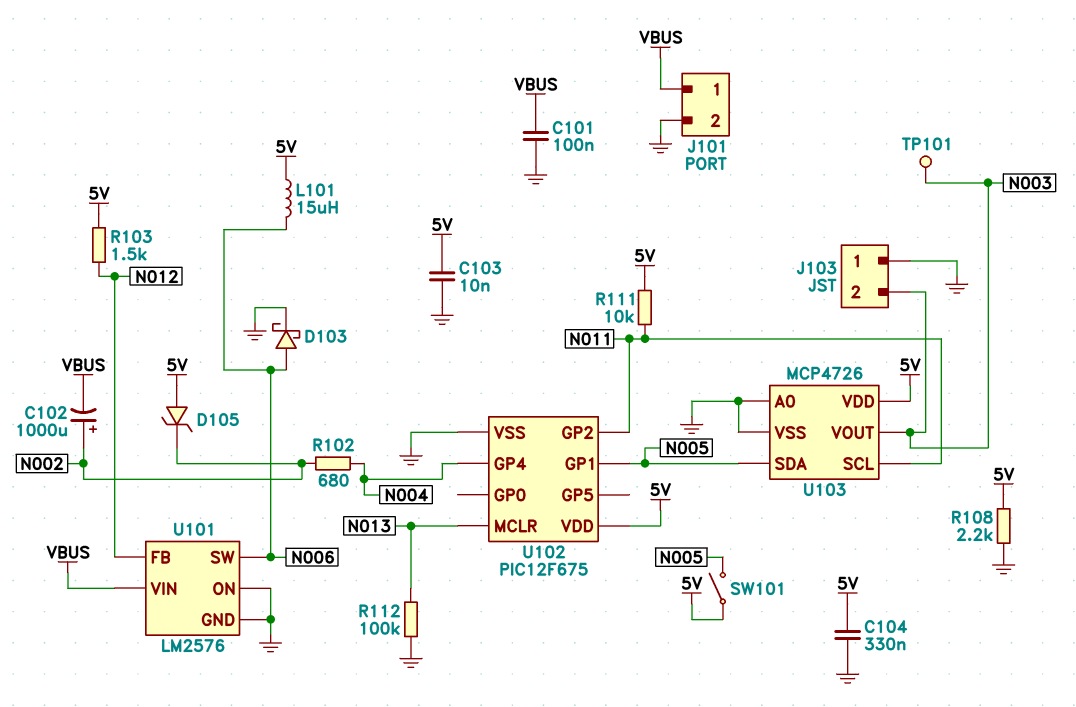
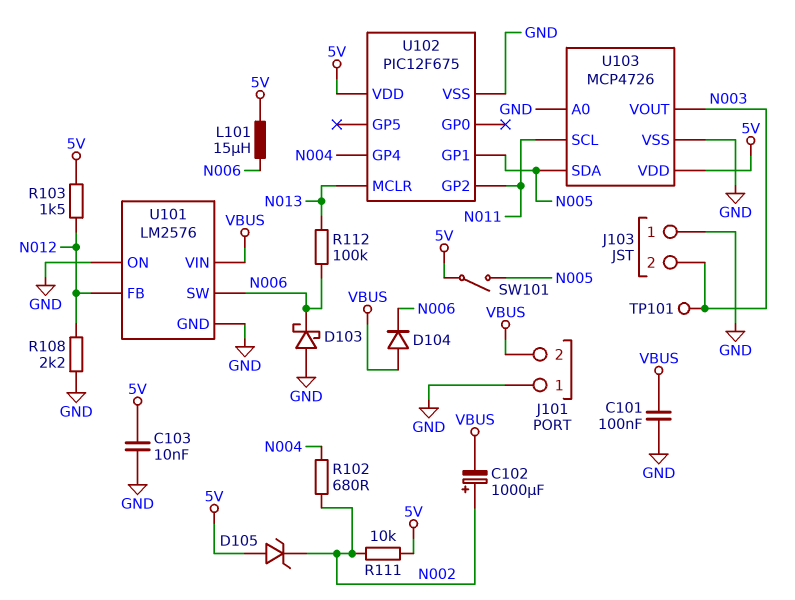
C104: 330nF (5V, GND) -> none
D103: schottky (A N006, K GND) -> schottky (A GND, K N006)
D104: none -> diode (A VBUS, K N006)
J101 pin 1: VBUS -> GND
J101 pin 2: GND -> VBUS
R108: 2.2k (5V, GND) -> 2.2k (GND, N012)
R111: 10k (5V, N011) -> 10k (5V, N002)
R112: 100k (GND, N013) -> 100k (N006, N013)

